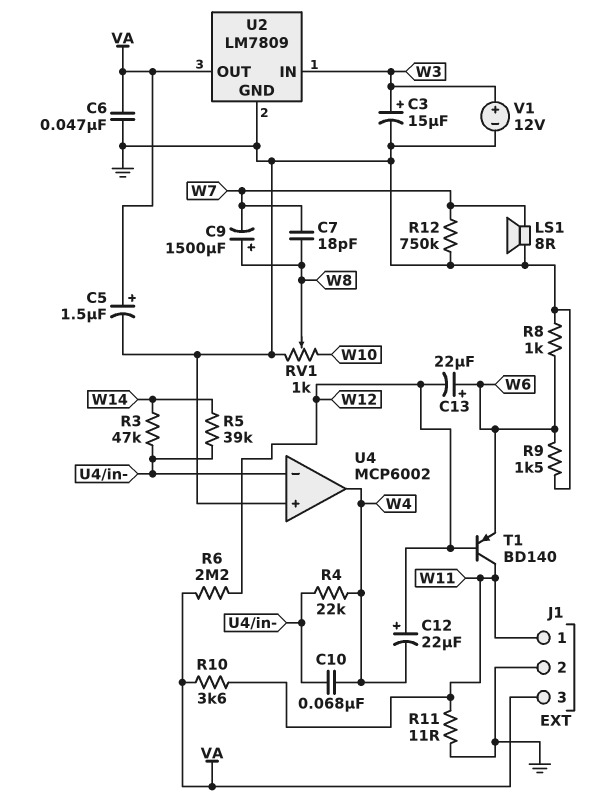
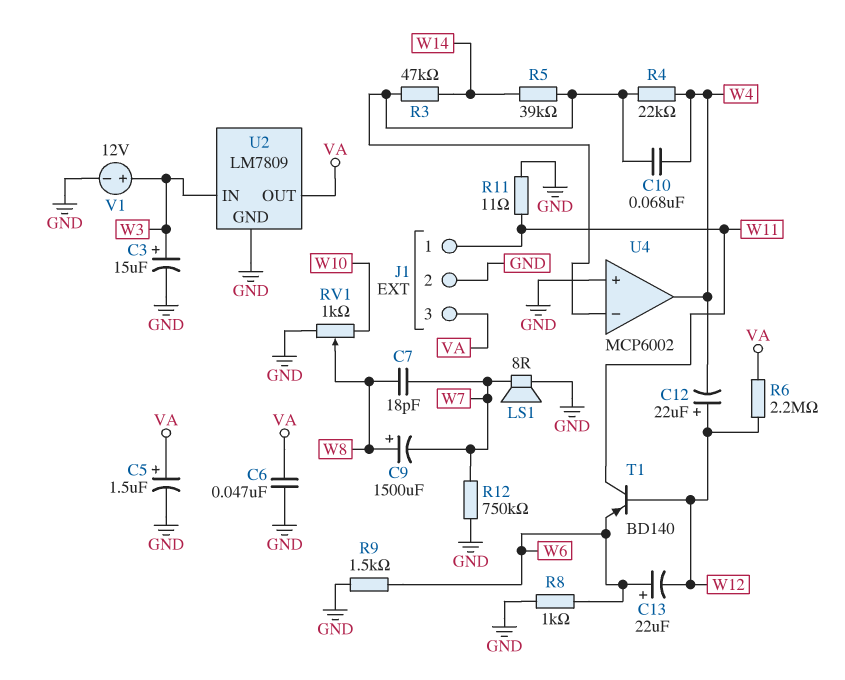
R10: 3.6k (VA, W11) -> none

